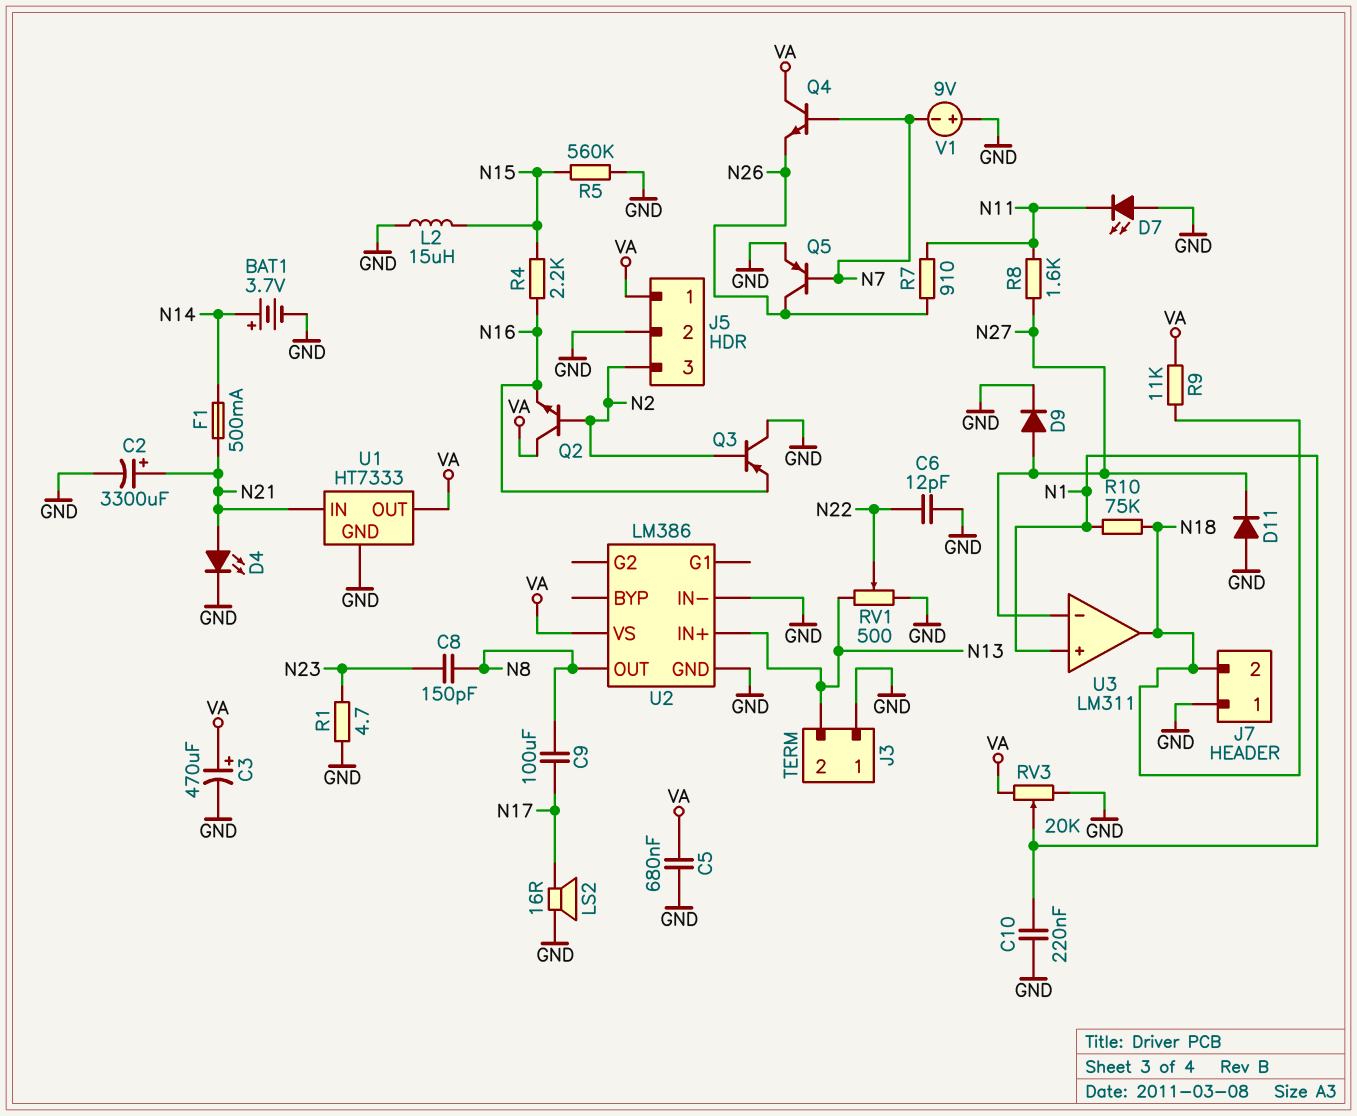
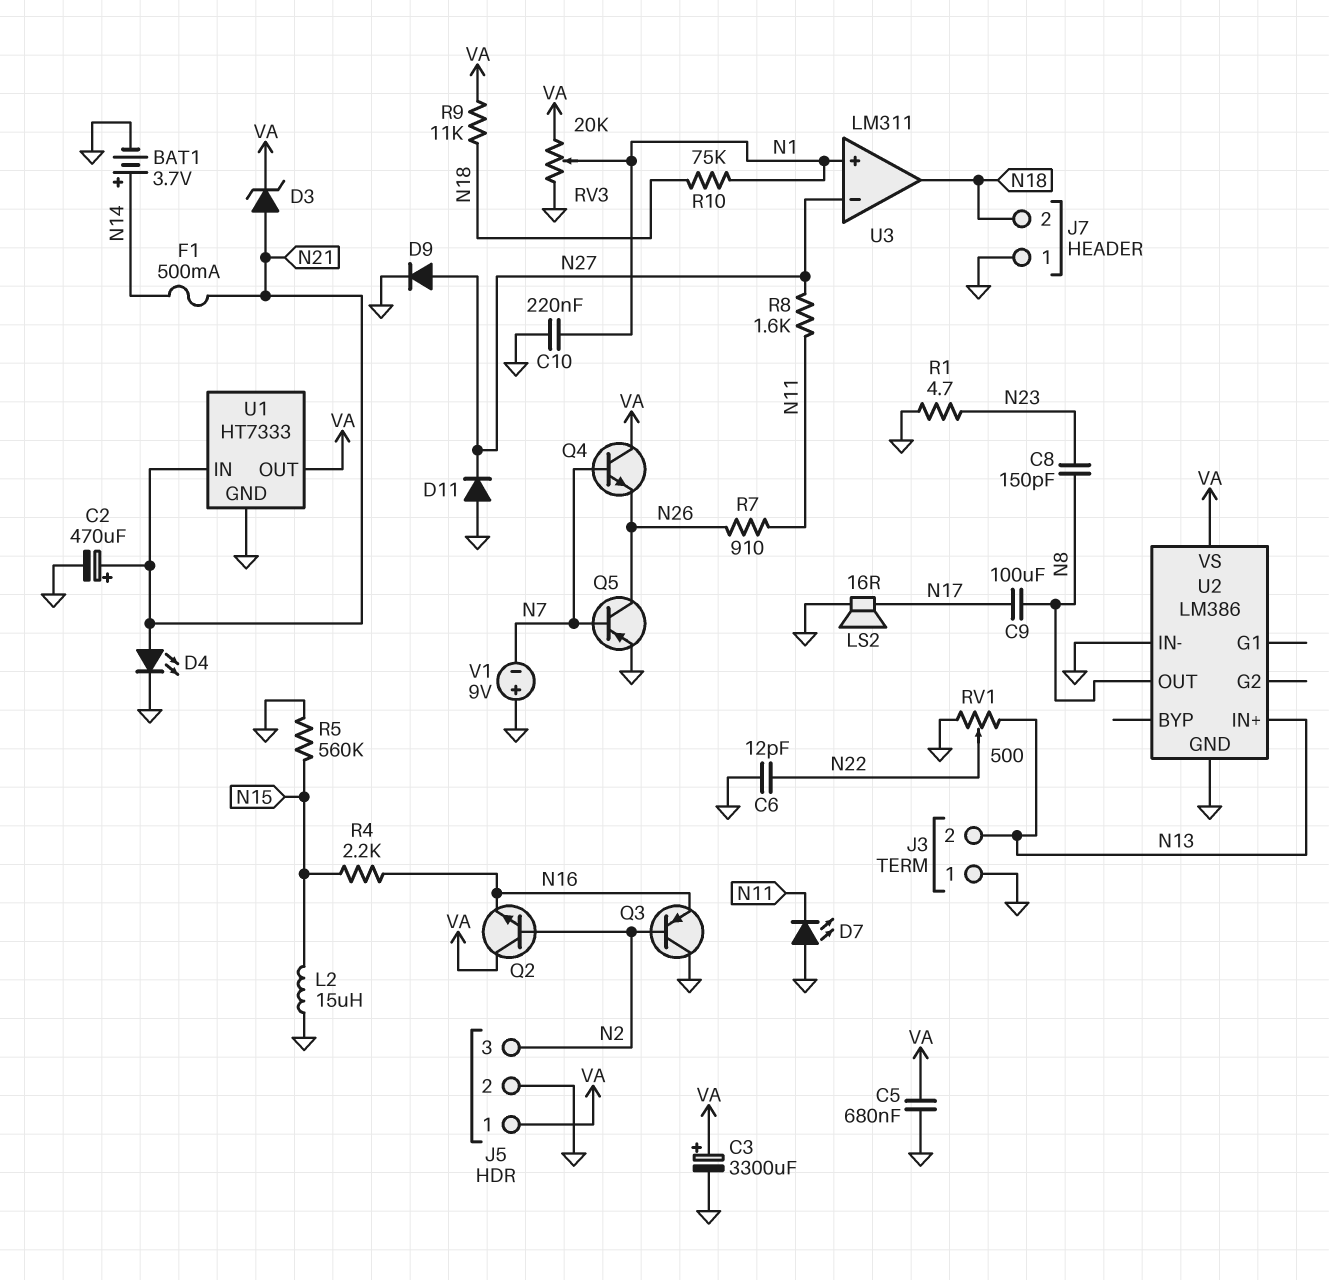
C2: 3300uF (plus N21, minus GND) -> 470uF (plus N21, minus GND)
C3: 470uF (plus VA, minus GND) -> 3300uF (plus VA, minus GND)
D3: none -> zener (A N21, K VA)

